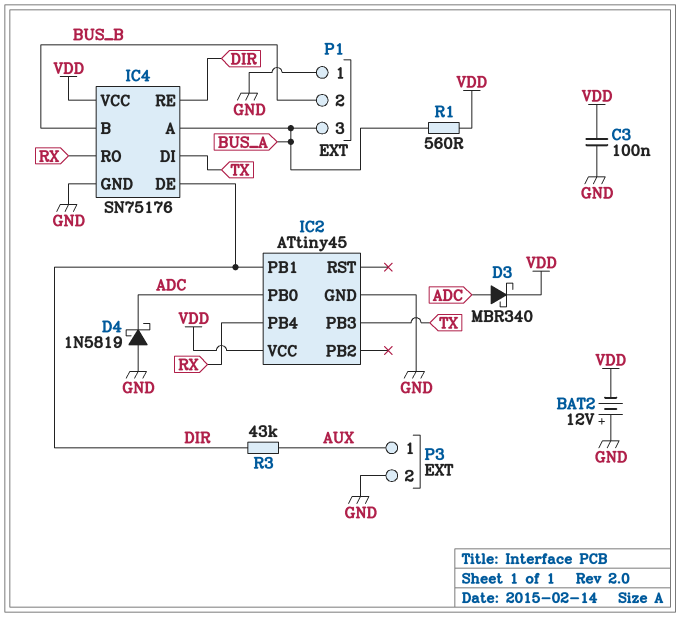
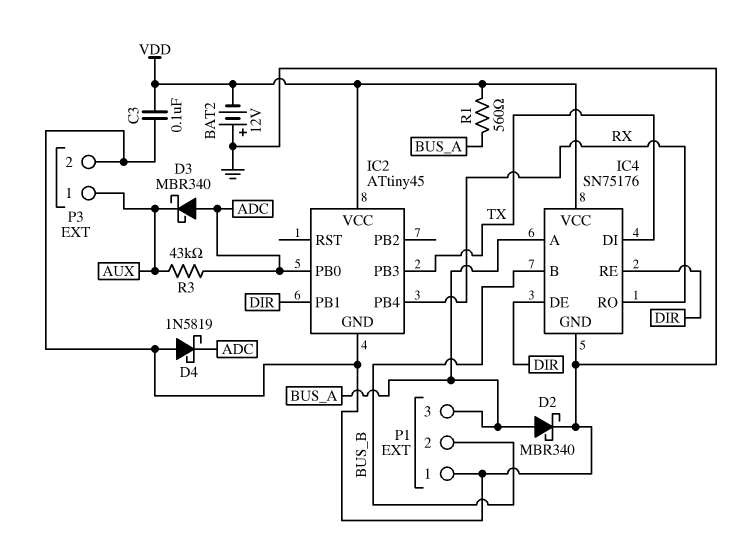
D2: none -> schottky MBR340 (A BUS_A, K GND)
D3: schottky MBR340 (A ADC, K VDD) -> schottky MBR340 (A ADC, K AUX)
R3: 43k (AUX, DIR) -> 43k (ADC, AUX)

